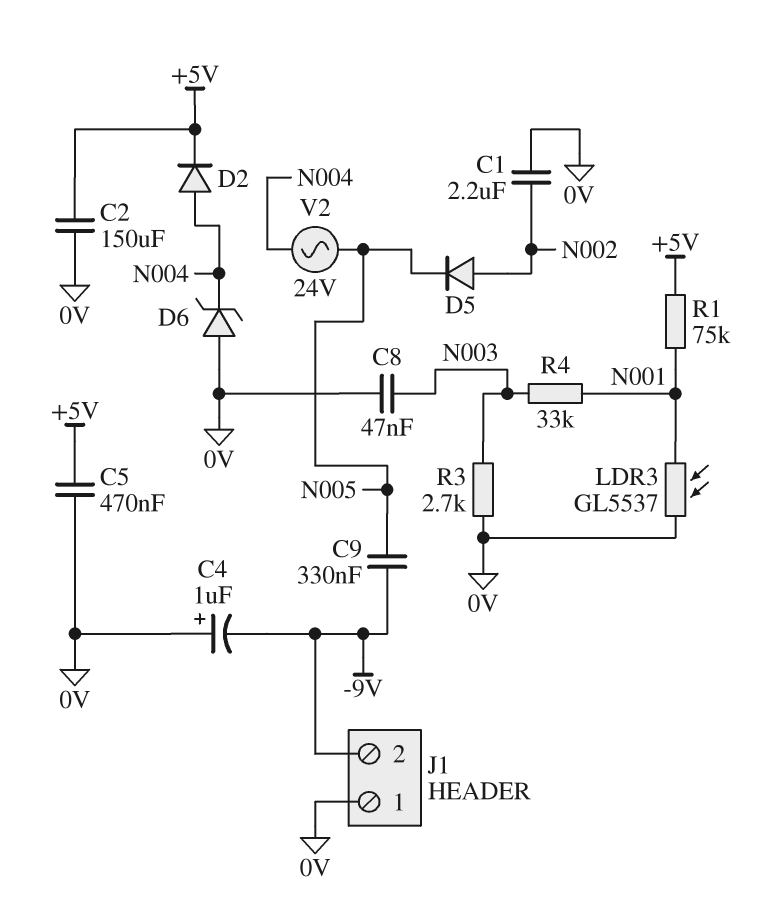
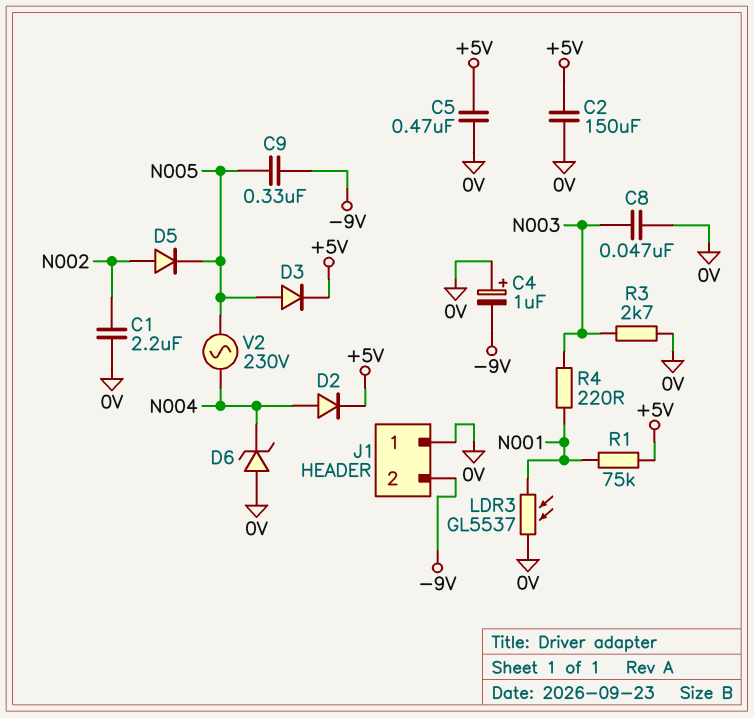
D3: none -> diode (A N005, K +5V)
R4: 33k (N001, N003) -> 220 (N001, N003)
V2: AC 24V (N004, N005) -> AC 230V (N004, N005)

